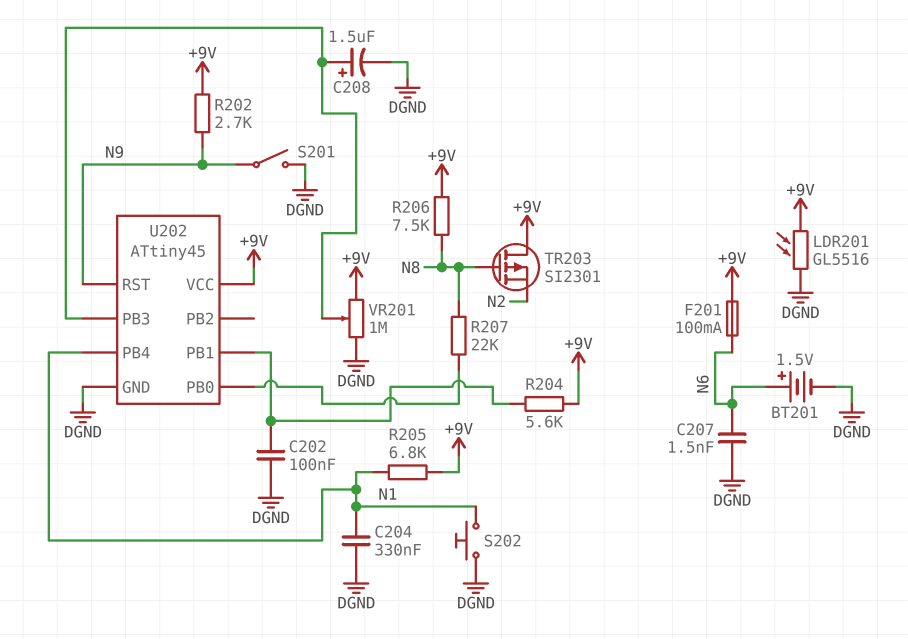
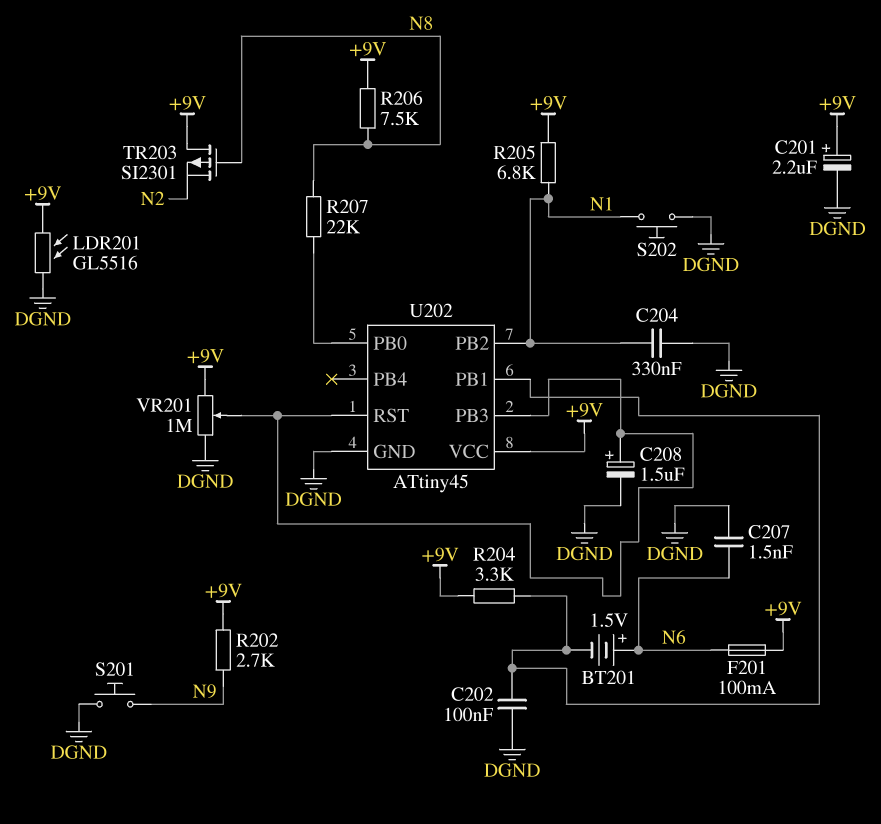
BT201: 1.5V (plus N6, minus DGND) -> 1.5V (plus N6, minus U202/PB1)
C201: none -> 2.2uF (plus +9V, minus DGND)
R204: 5.6k (+9V, U202/PB1) -> 3.3k (+9V, U202/PB1)
S201: switch (DGND, N9) -> button (DGND, N9)
U202 pin PB2: none -> N1
U202 pin PB4: N1 -> none
U202 pin RST: N9 -> U202/PB3

